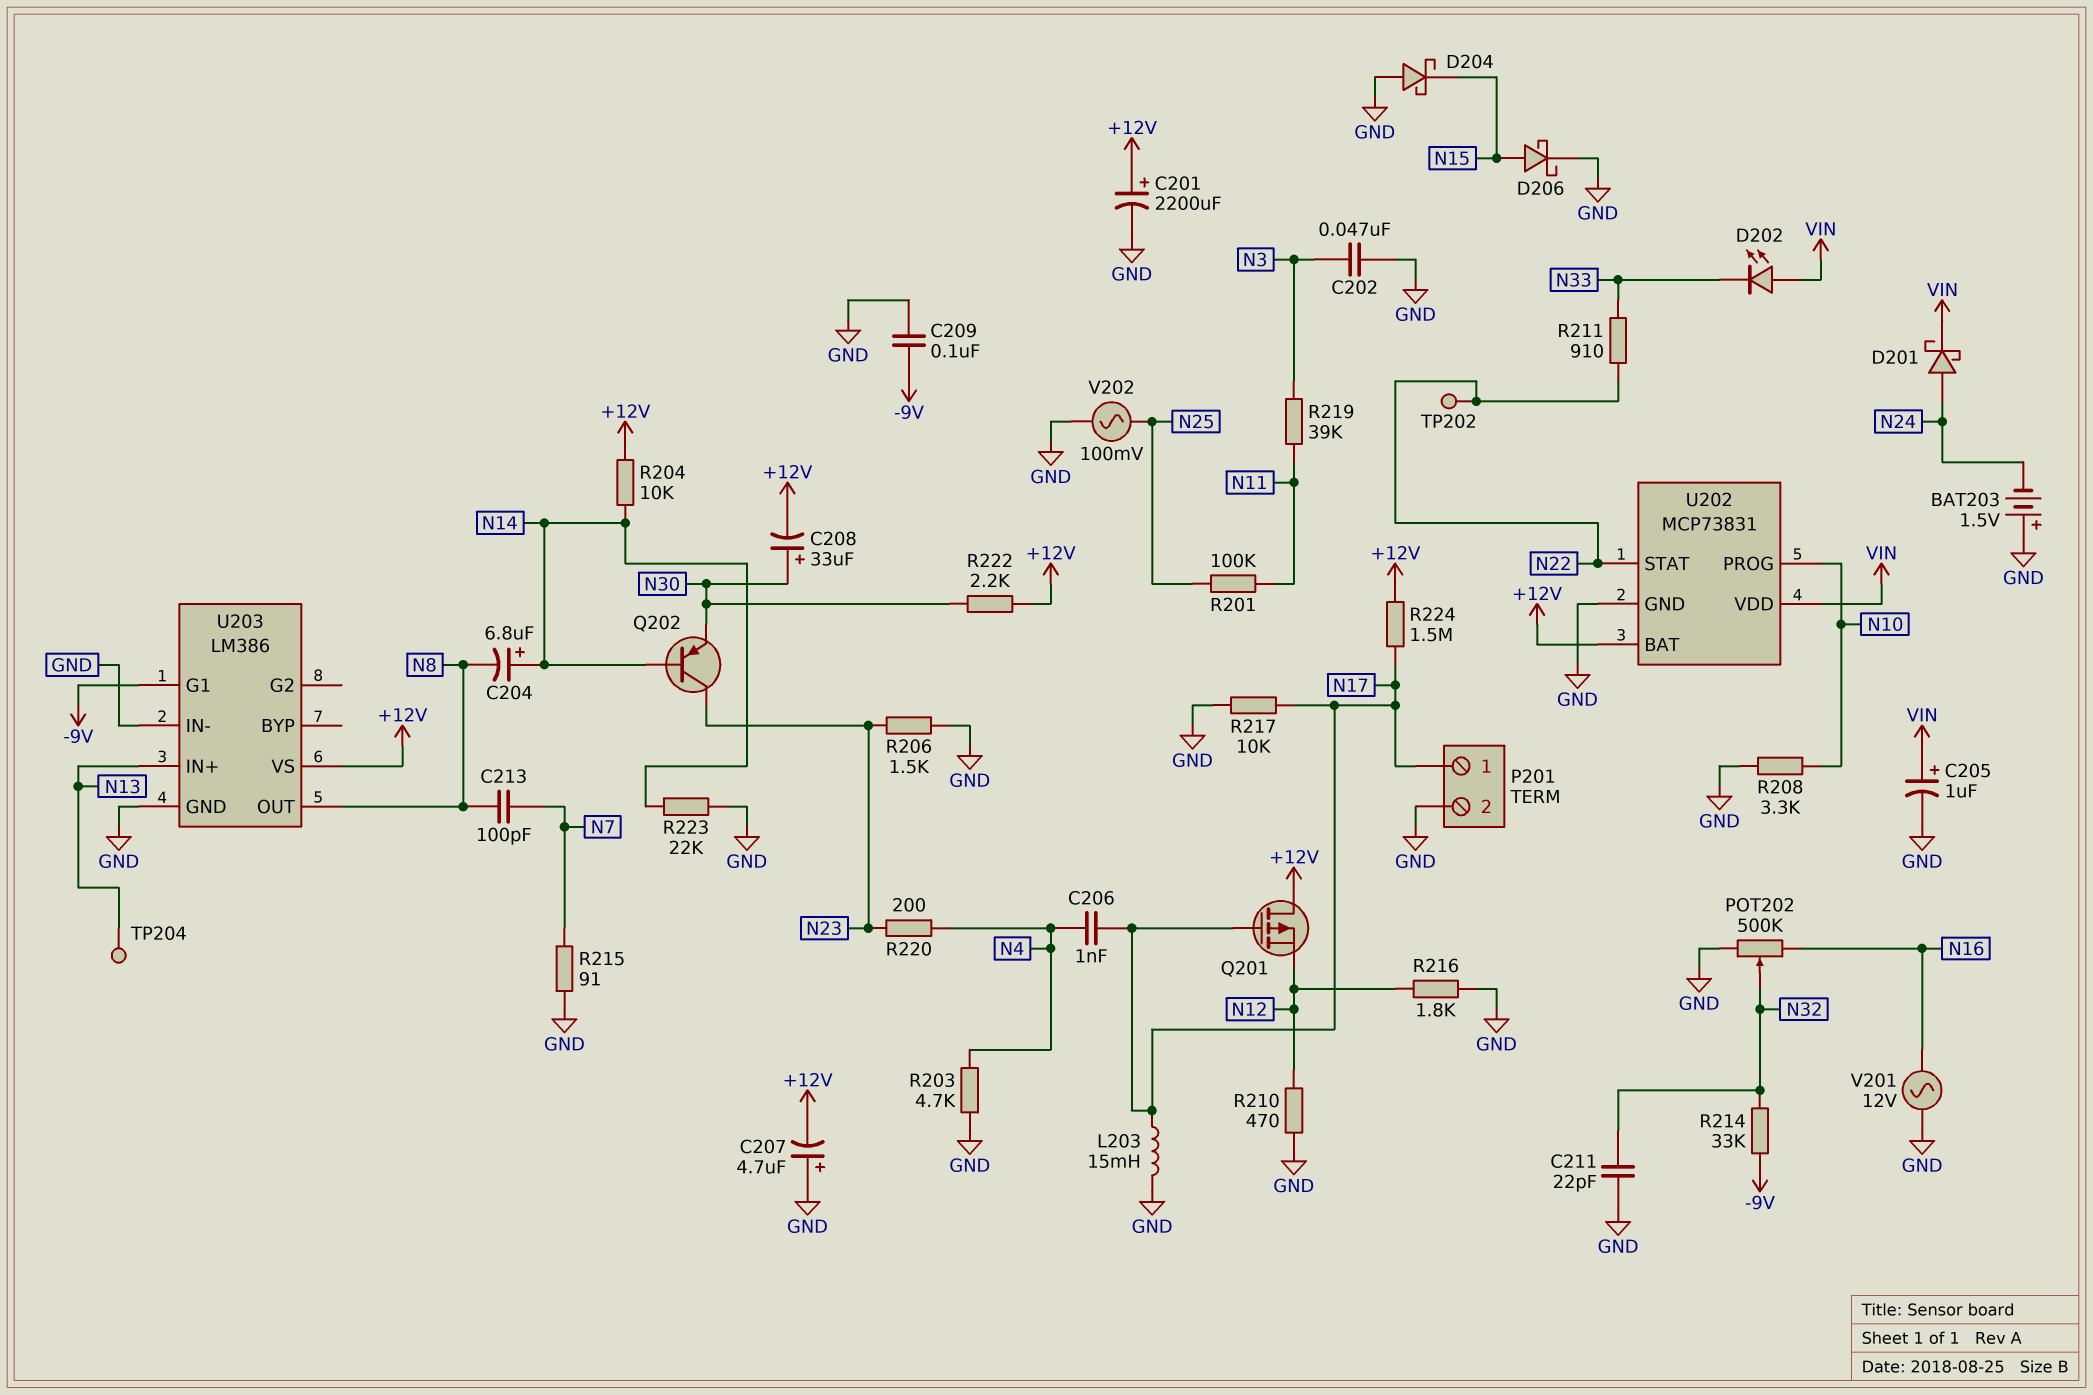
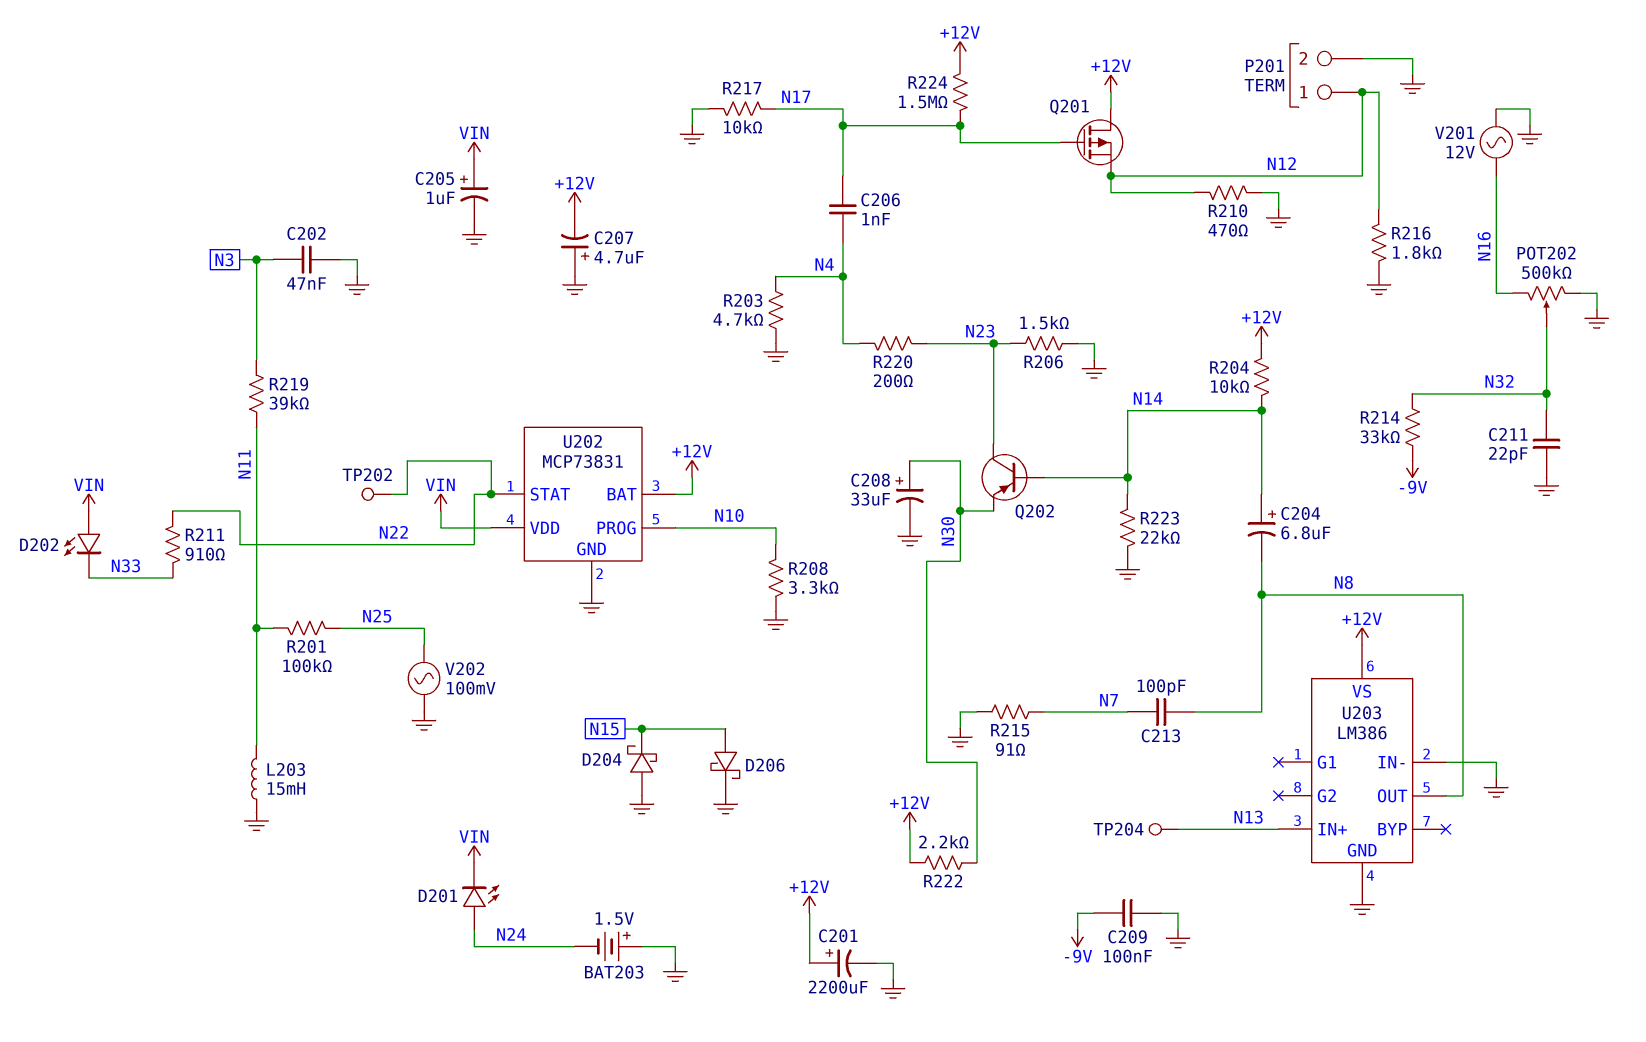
C208: 33uF (plus N30, minus +12V) -> 33uF (plus N30, minus GND)
D201: schottky (A N24, K VIN) -> LED (A N24, K VIN)
L203: 15mH (GND, N17) -> 15mH (GND, N11)
P201 pin 1: N17 -> N12
U203 pin G1: -9V -> none

